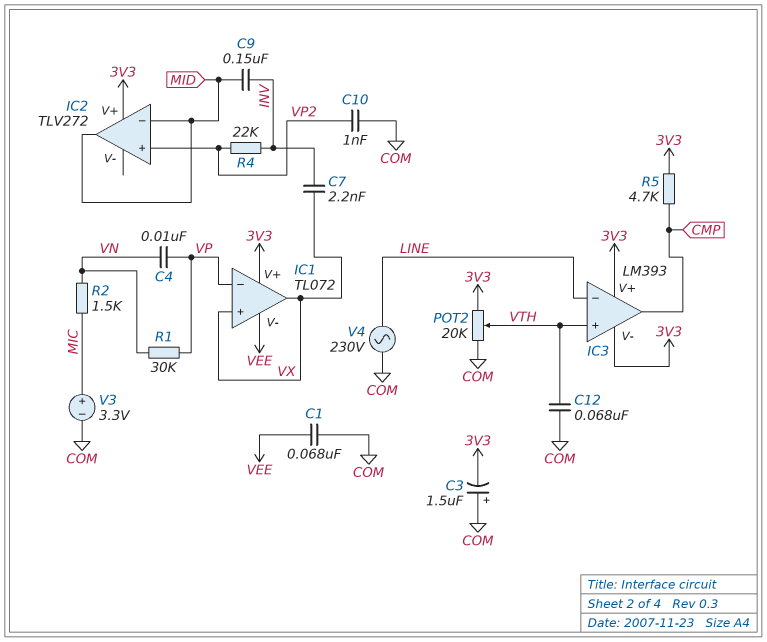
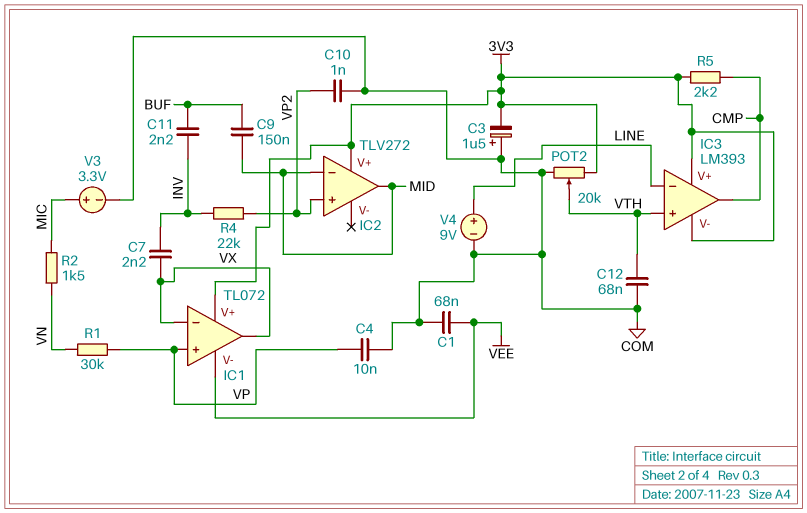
C4: 10nF (VN, VP) -> 10nF (COM, VP)
C9: 150nF (INV, MID) -> 150nF (BUF, MID)
C11: none -> 2.2nF (BUF, INV)
IC1 pin in+: VX -> VP
IC1 pin in-: VP -> VX
R5: 4.7k (3V3, CMP) -> 2.2k (3V3, CMP)
V4: AC 230V (COM, LINE) -> 9V (plus LINE, minus COM)

